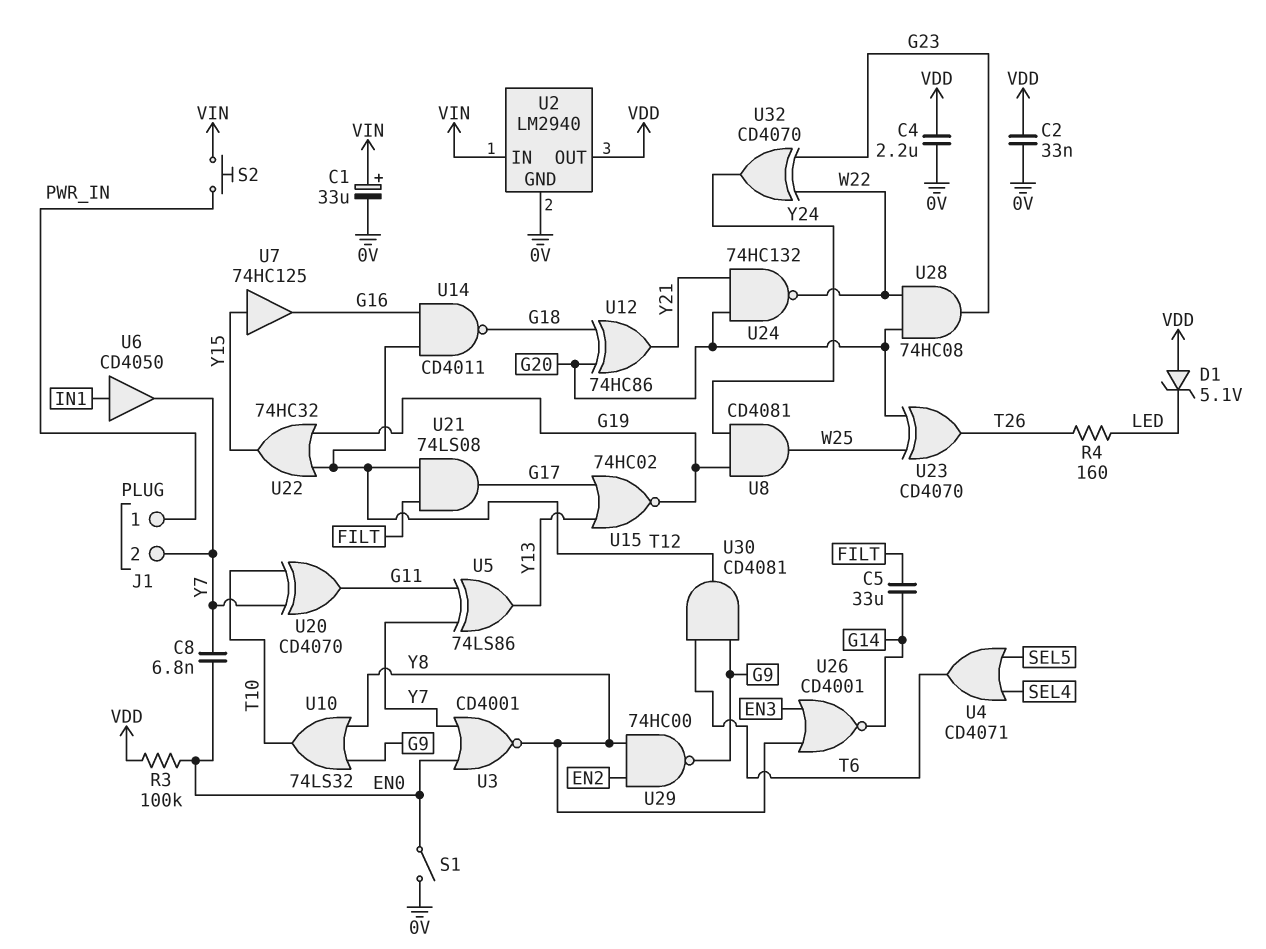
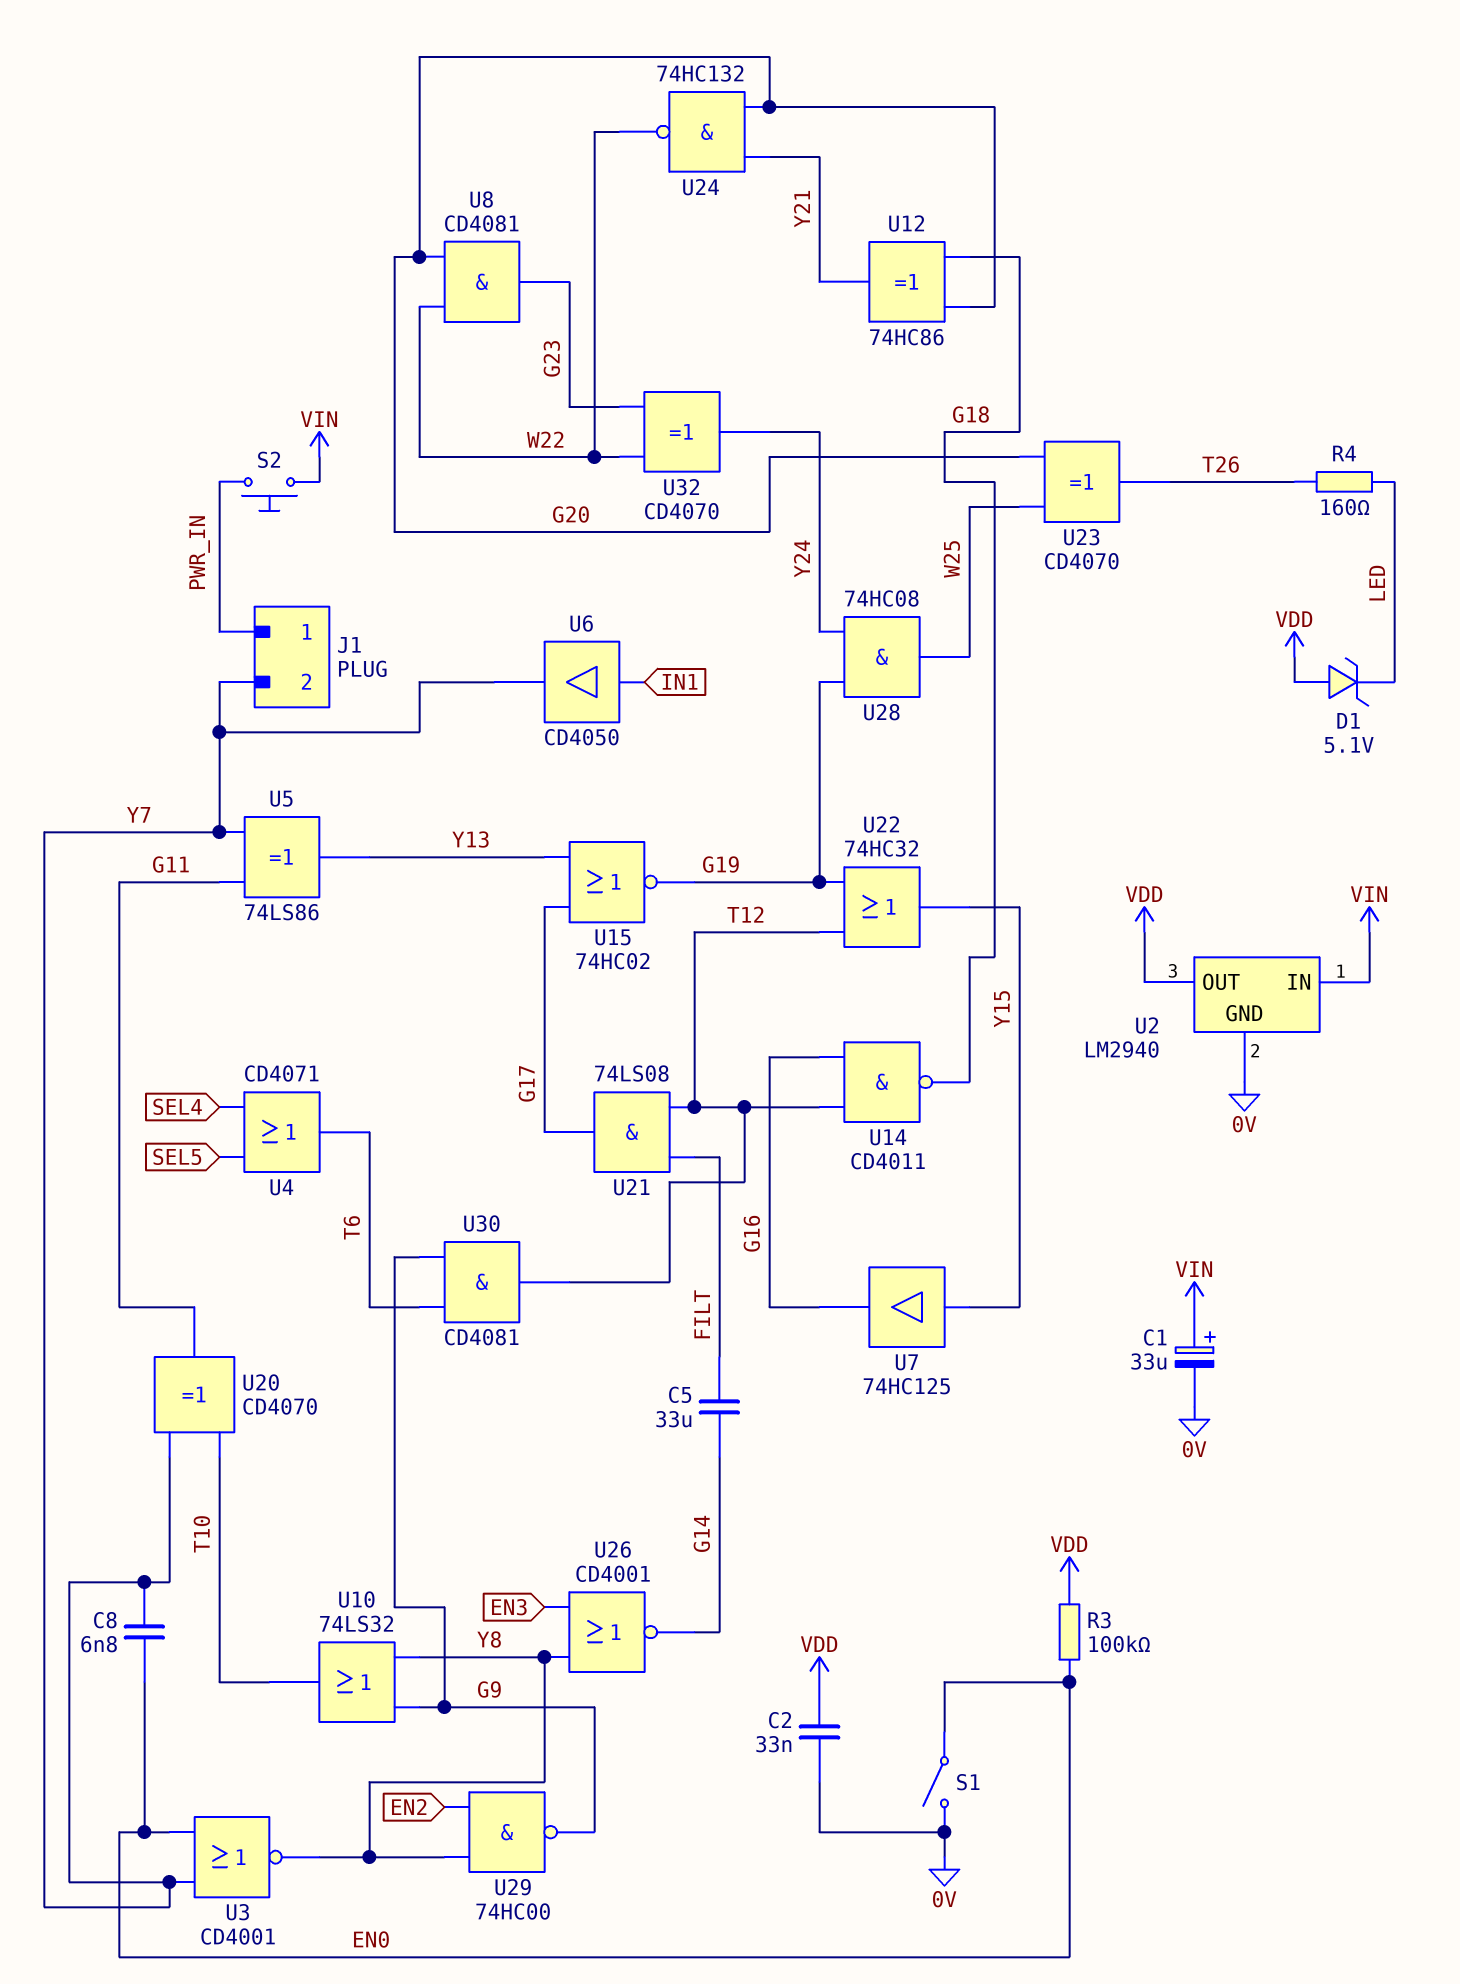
C4: 2.2uF (0V, VDD) -> none
U8: AND CD4081 (in G19, in Y24, out W25) -> AND CD4081 (in G20, in W22, out G23)
U28: AND 74HC08 (in G20, in W22, out G23) -> AND 74HC08 (in G19, in Y24, out W25)

